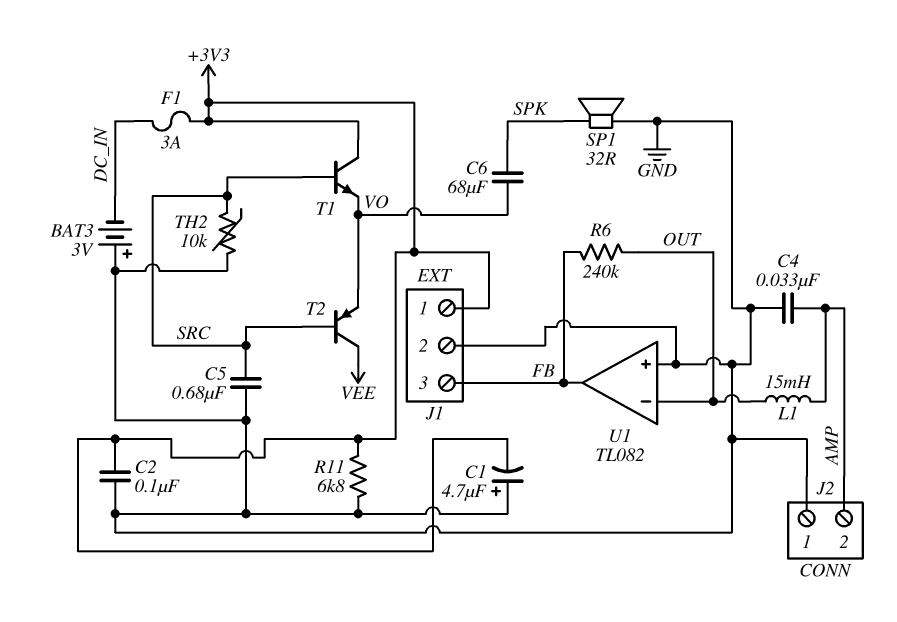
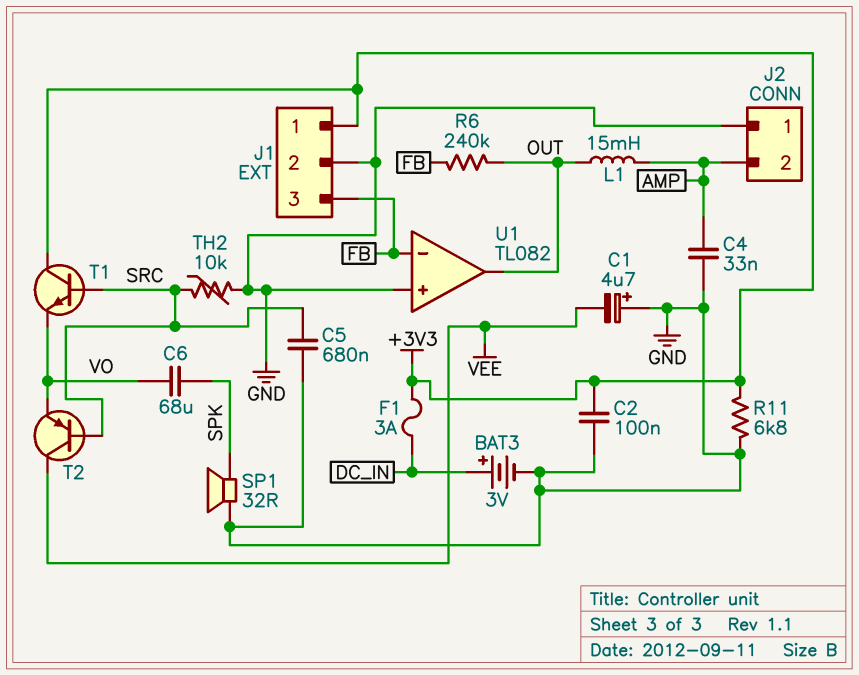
BAT3: 3V (plus GND, minus DC_IN) -> 3V (plus DC_IN, minus GND)
C1: 4.7uF (plus GND, minus +3V3) -> 4.7uF (plus GND, minus VEE)
U1 pin in-: OUT -> FB
U1 pin out: FB -> OUT

